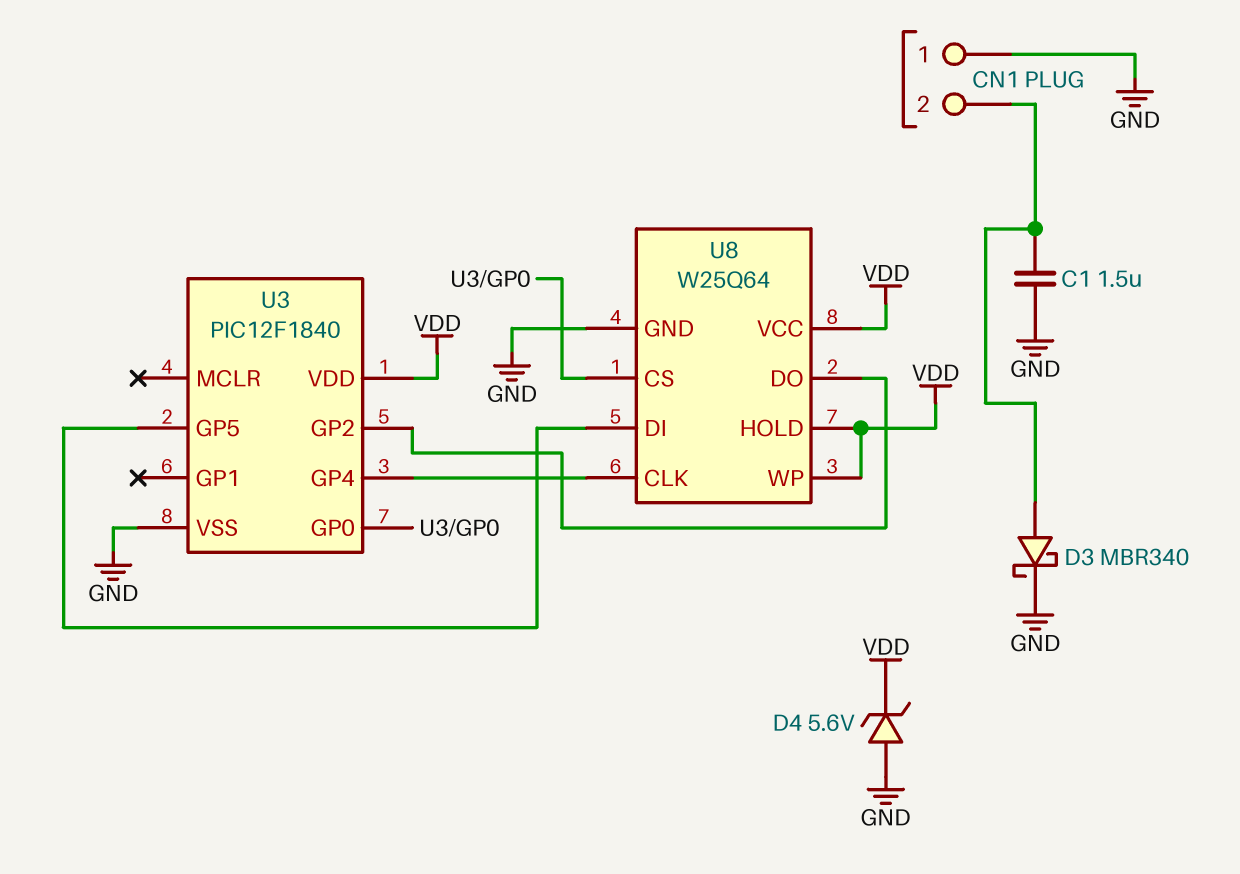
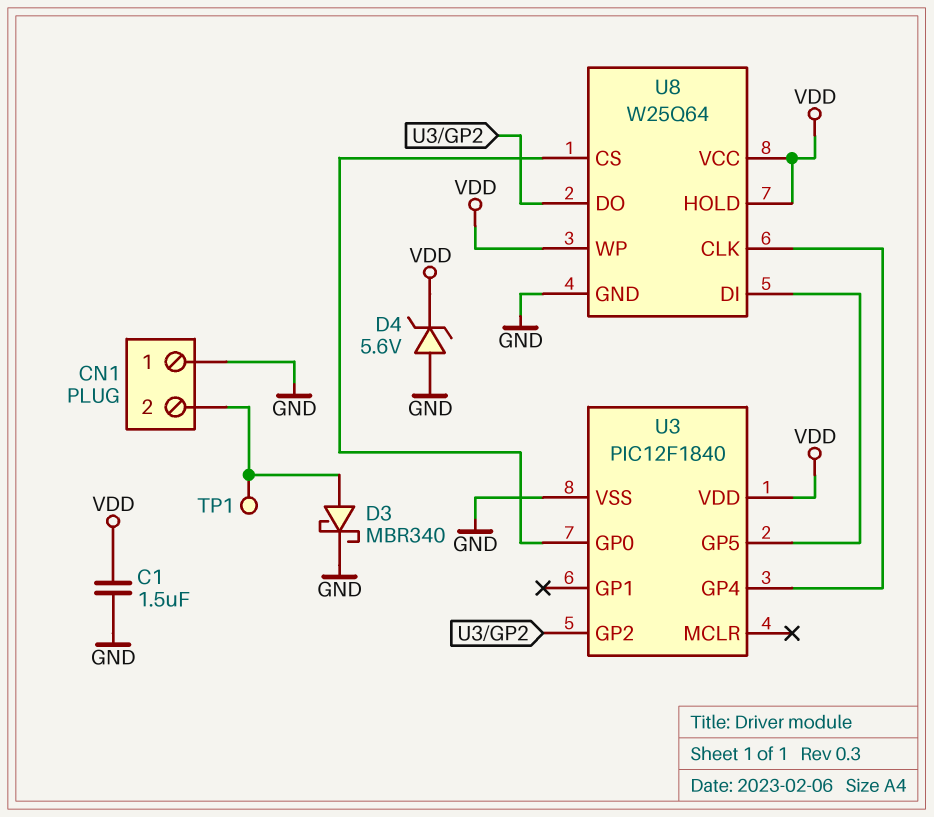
C1: 1.5uF (CN1/2, GND) -> 1.5uF (GND, VDD)
TP1: none -> test point (CN1/2)

